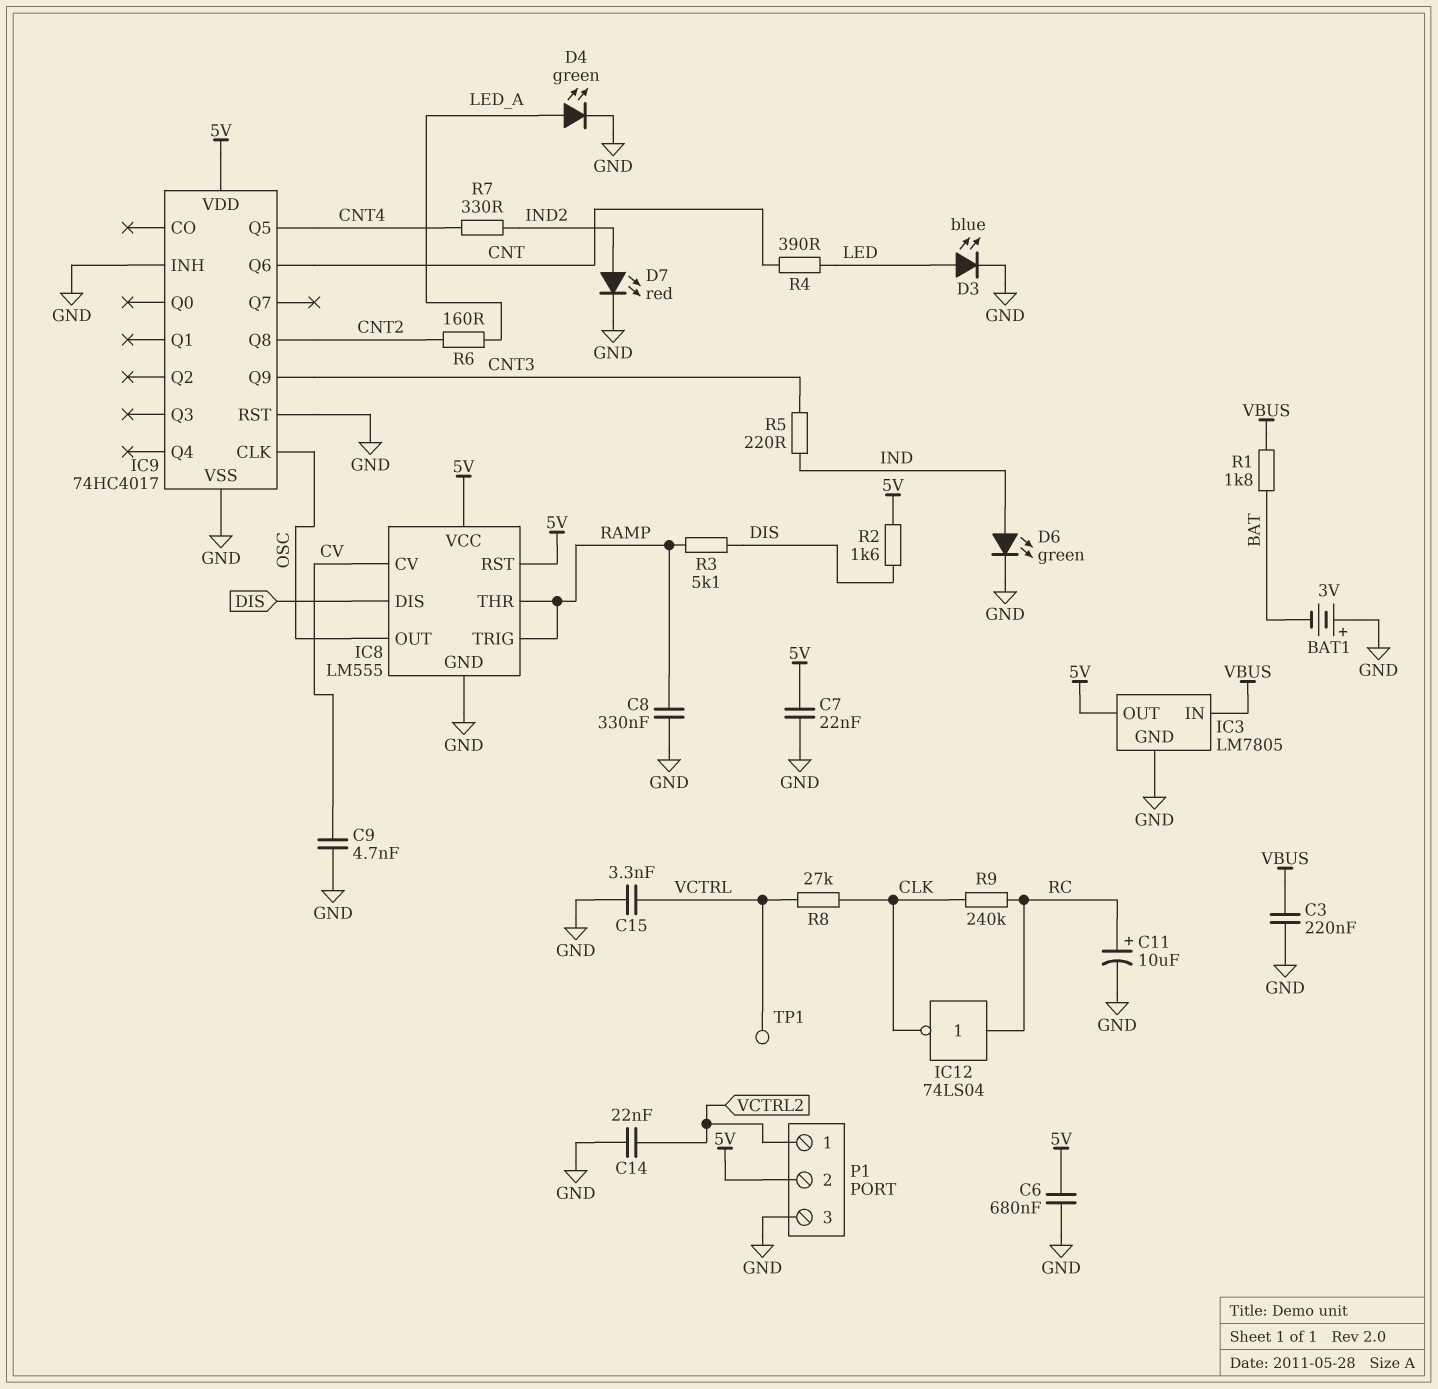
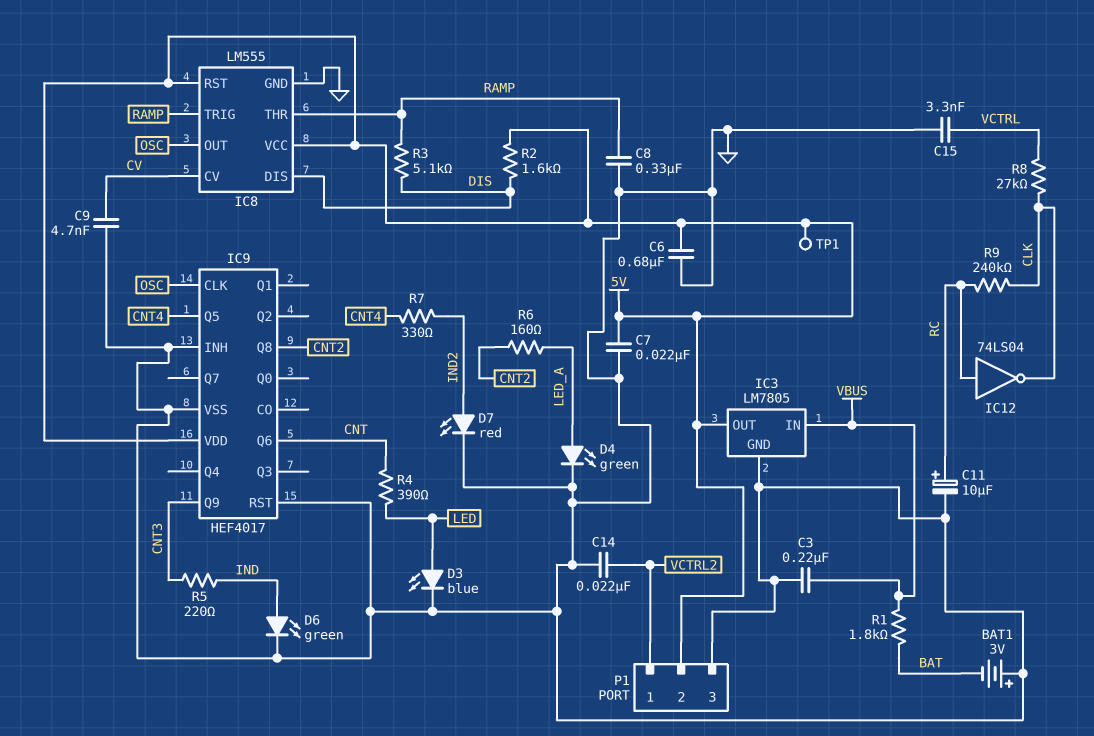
IC9: 74HC4017 -> HEF4017
TP1: test point (VCTRL) -> test point (5V)

